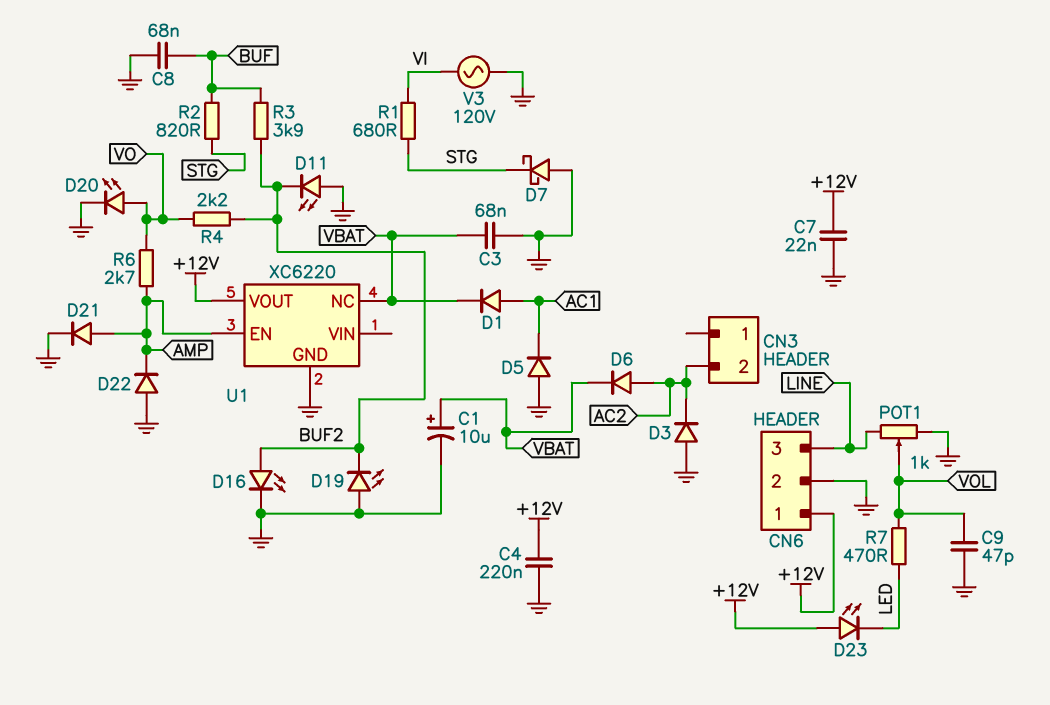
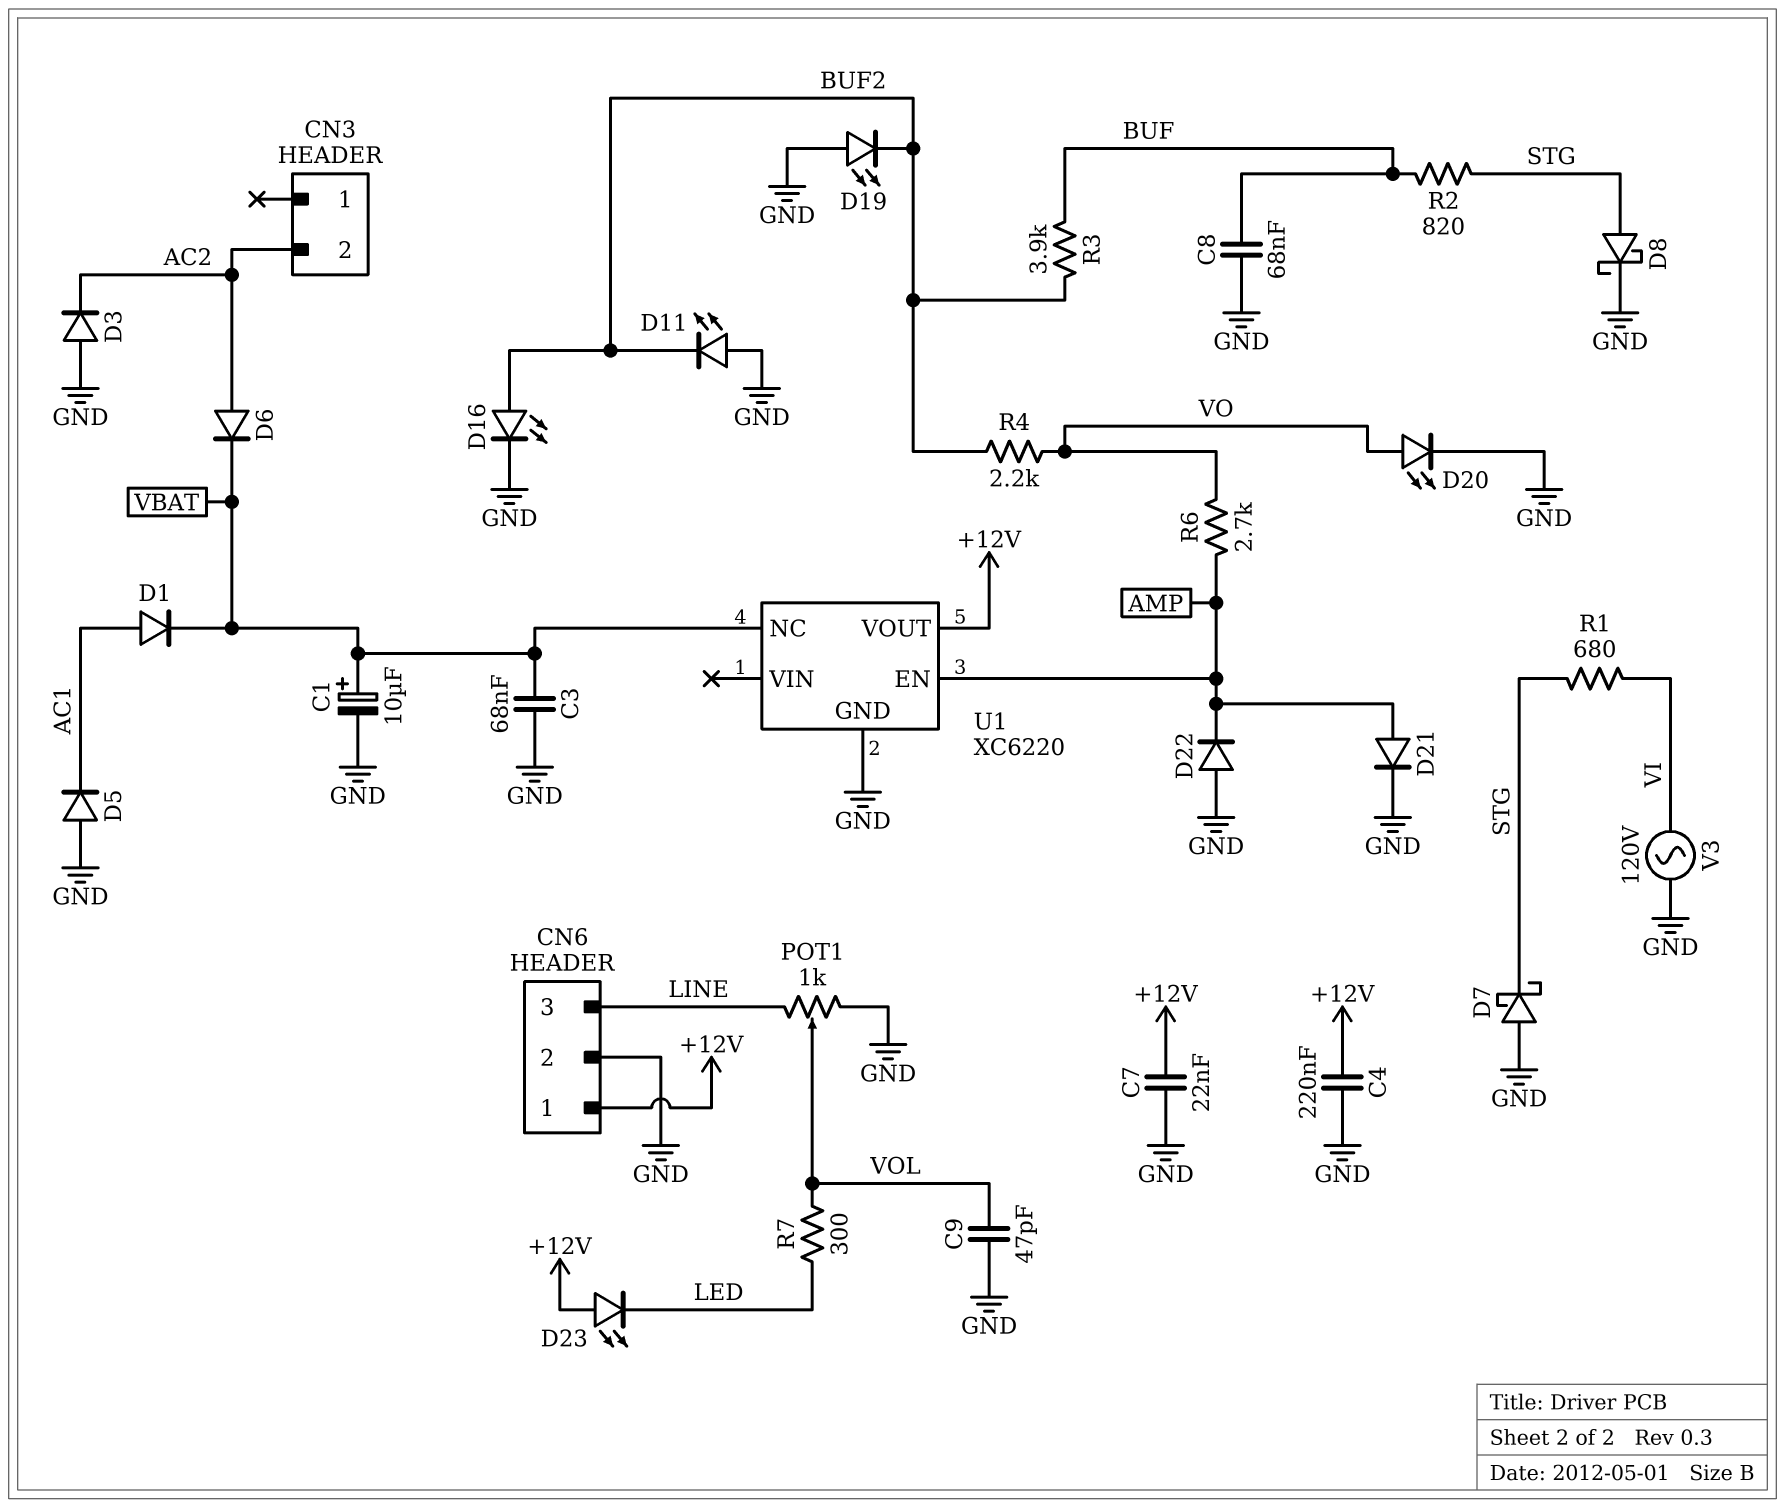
D8: none -> schottky (A STG, K GND)
R7: 470 (LED, VOL) -> 300 (LED, VOL)

